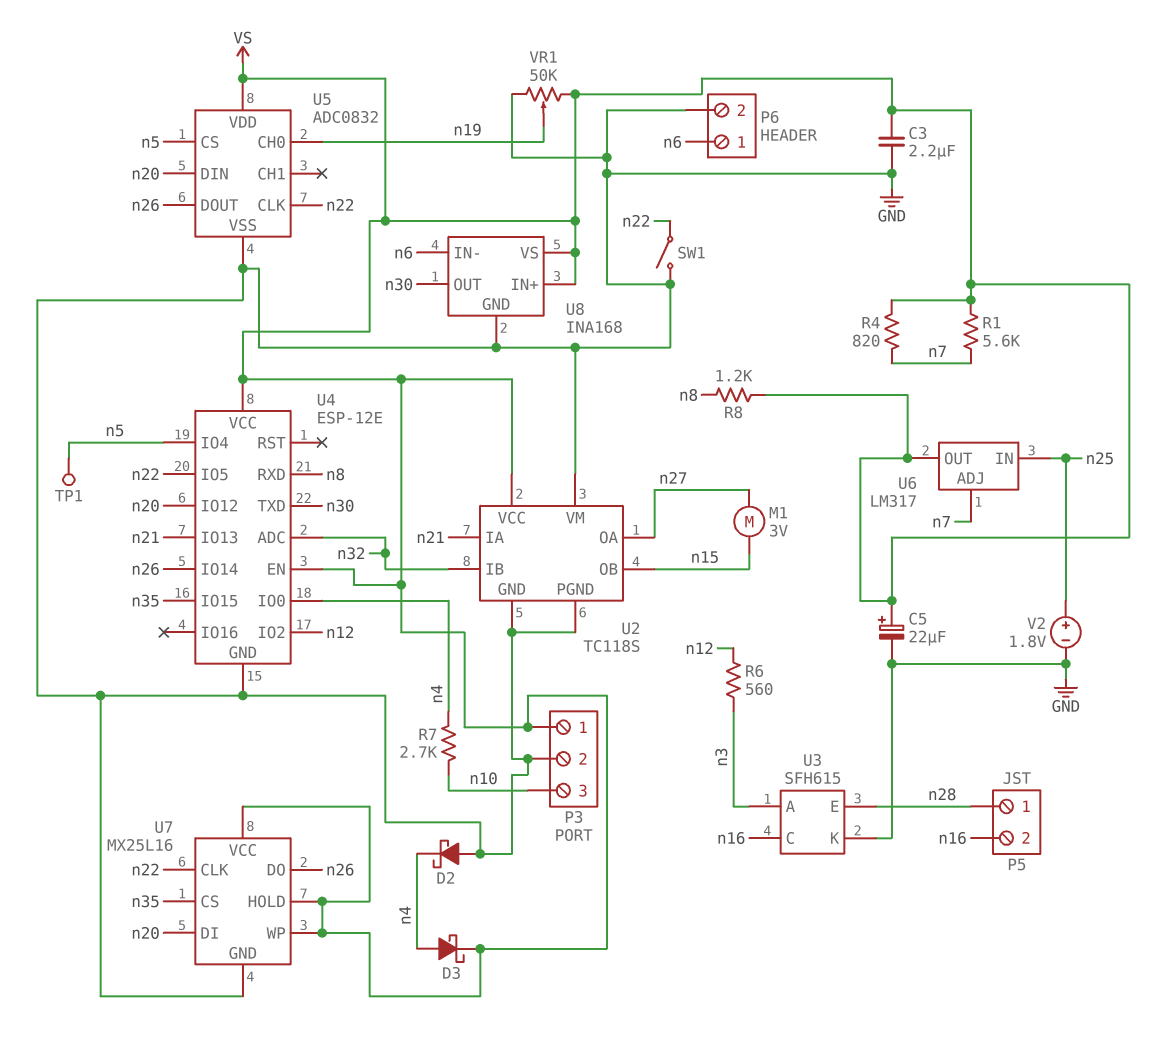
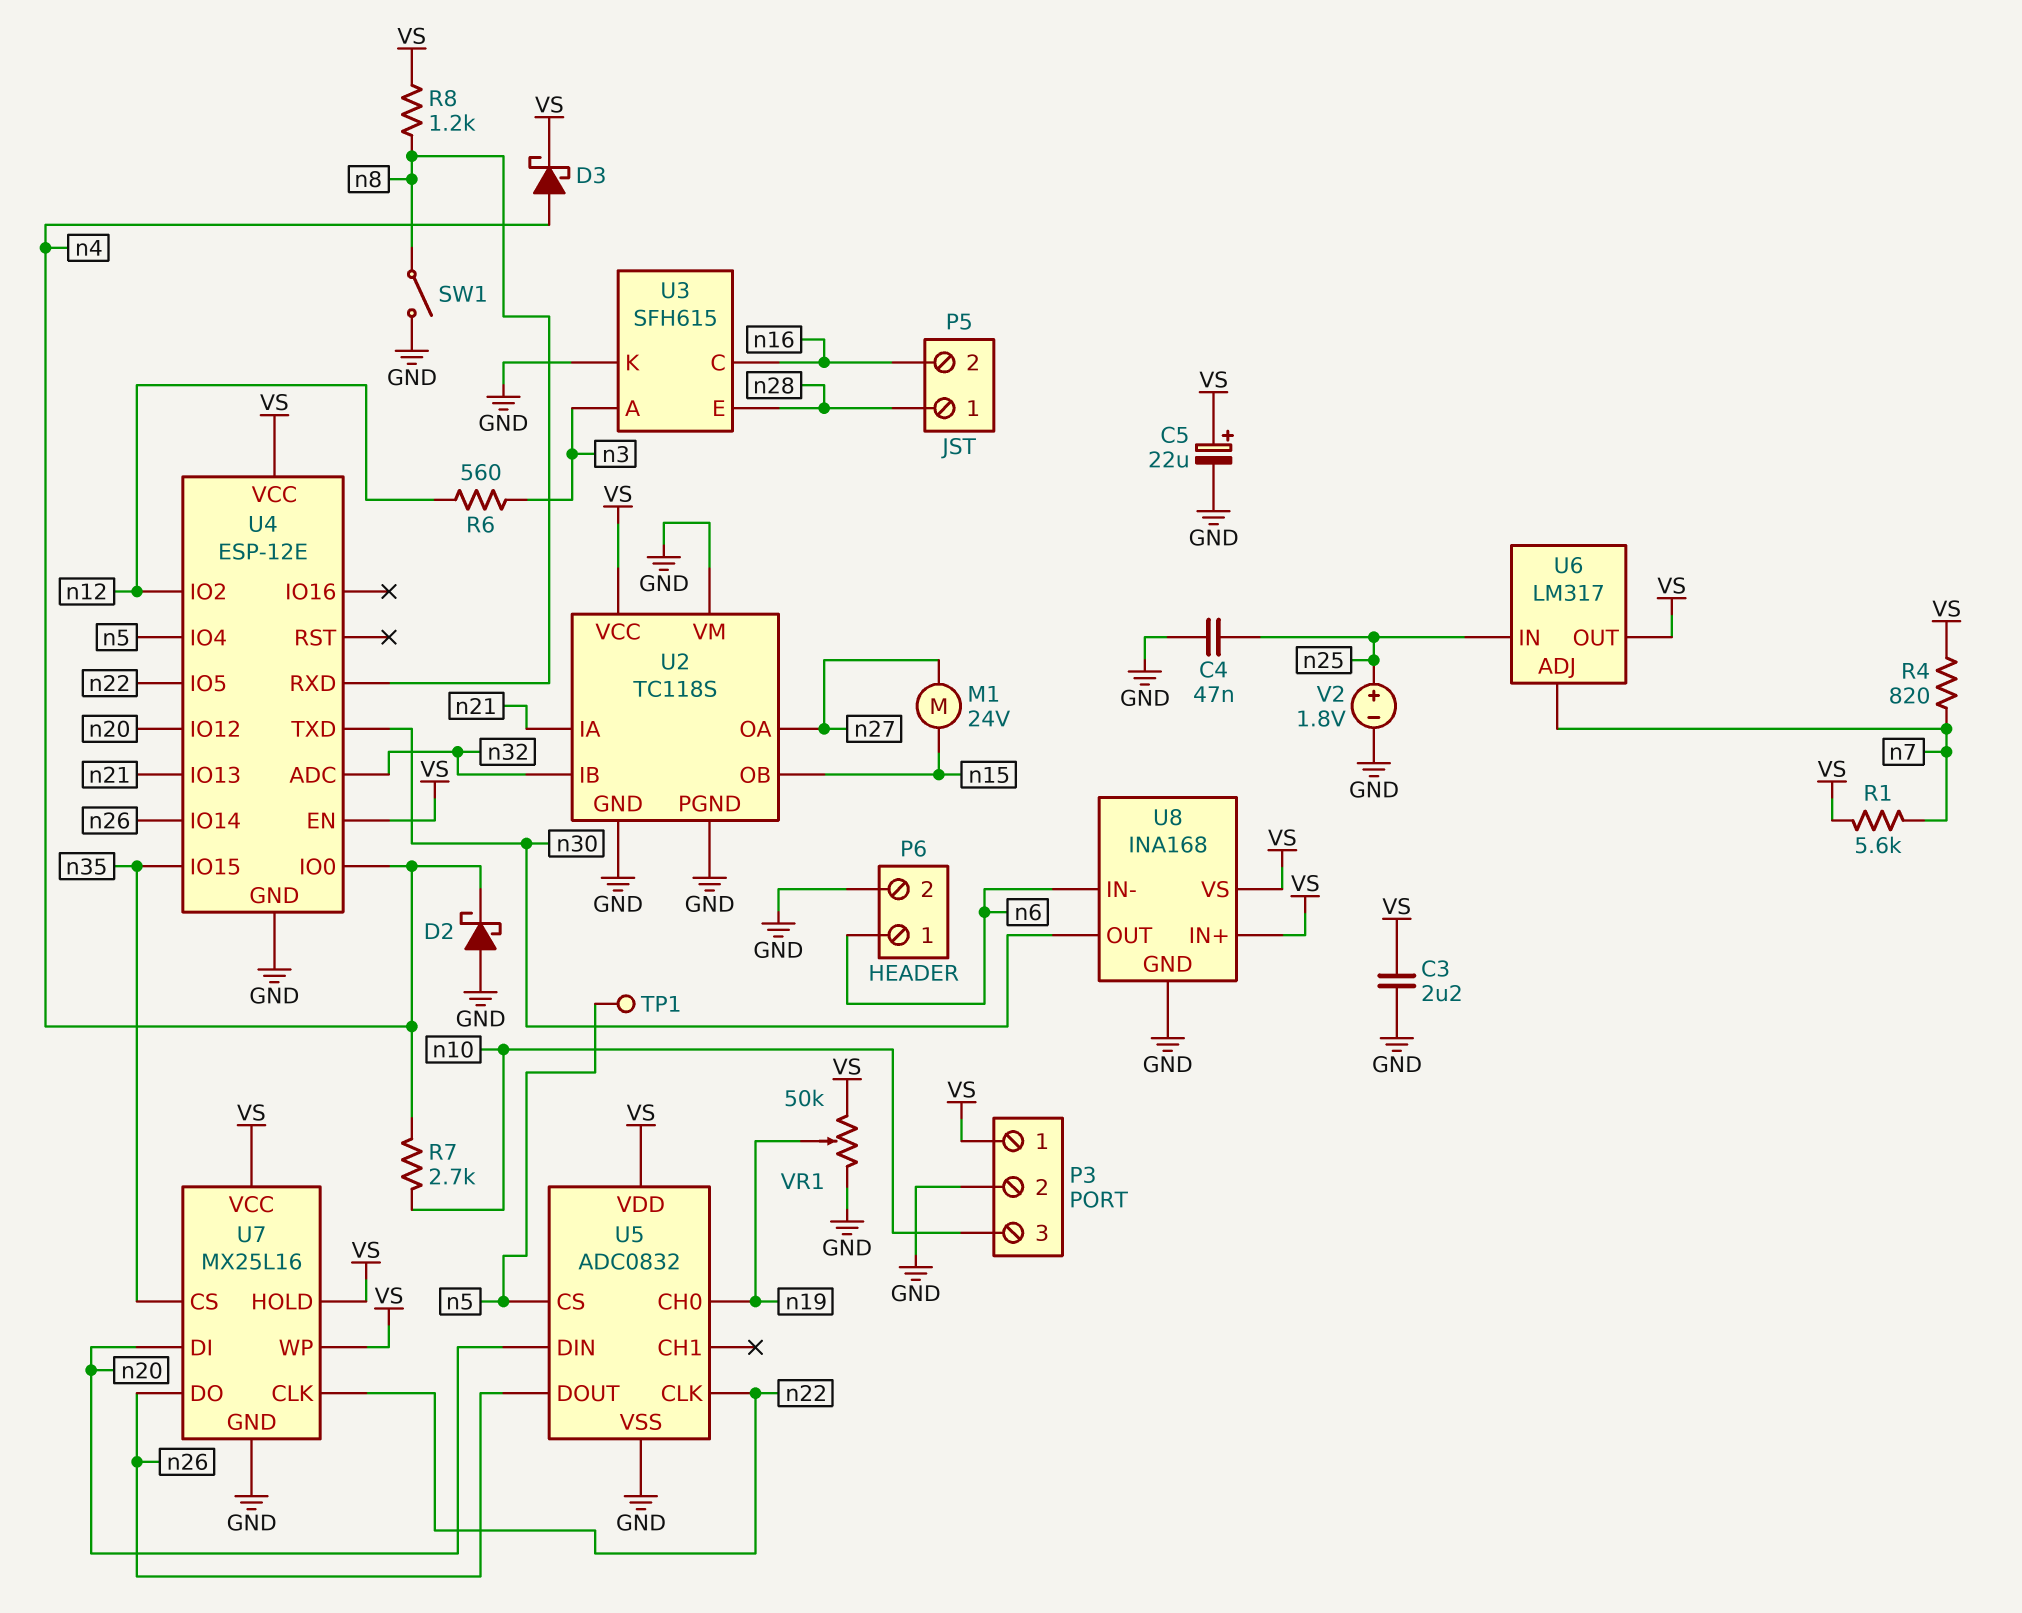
C4: none -> 47nF (GND, n25)
M1: motor 3V (n15, n27) -> motor 24V (n15, n27)
SW1: switch (GND, n22) -> switch (GND, n8)

